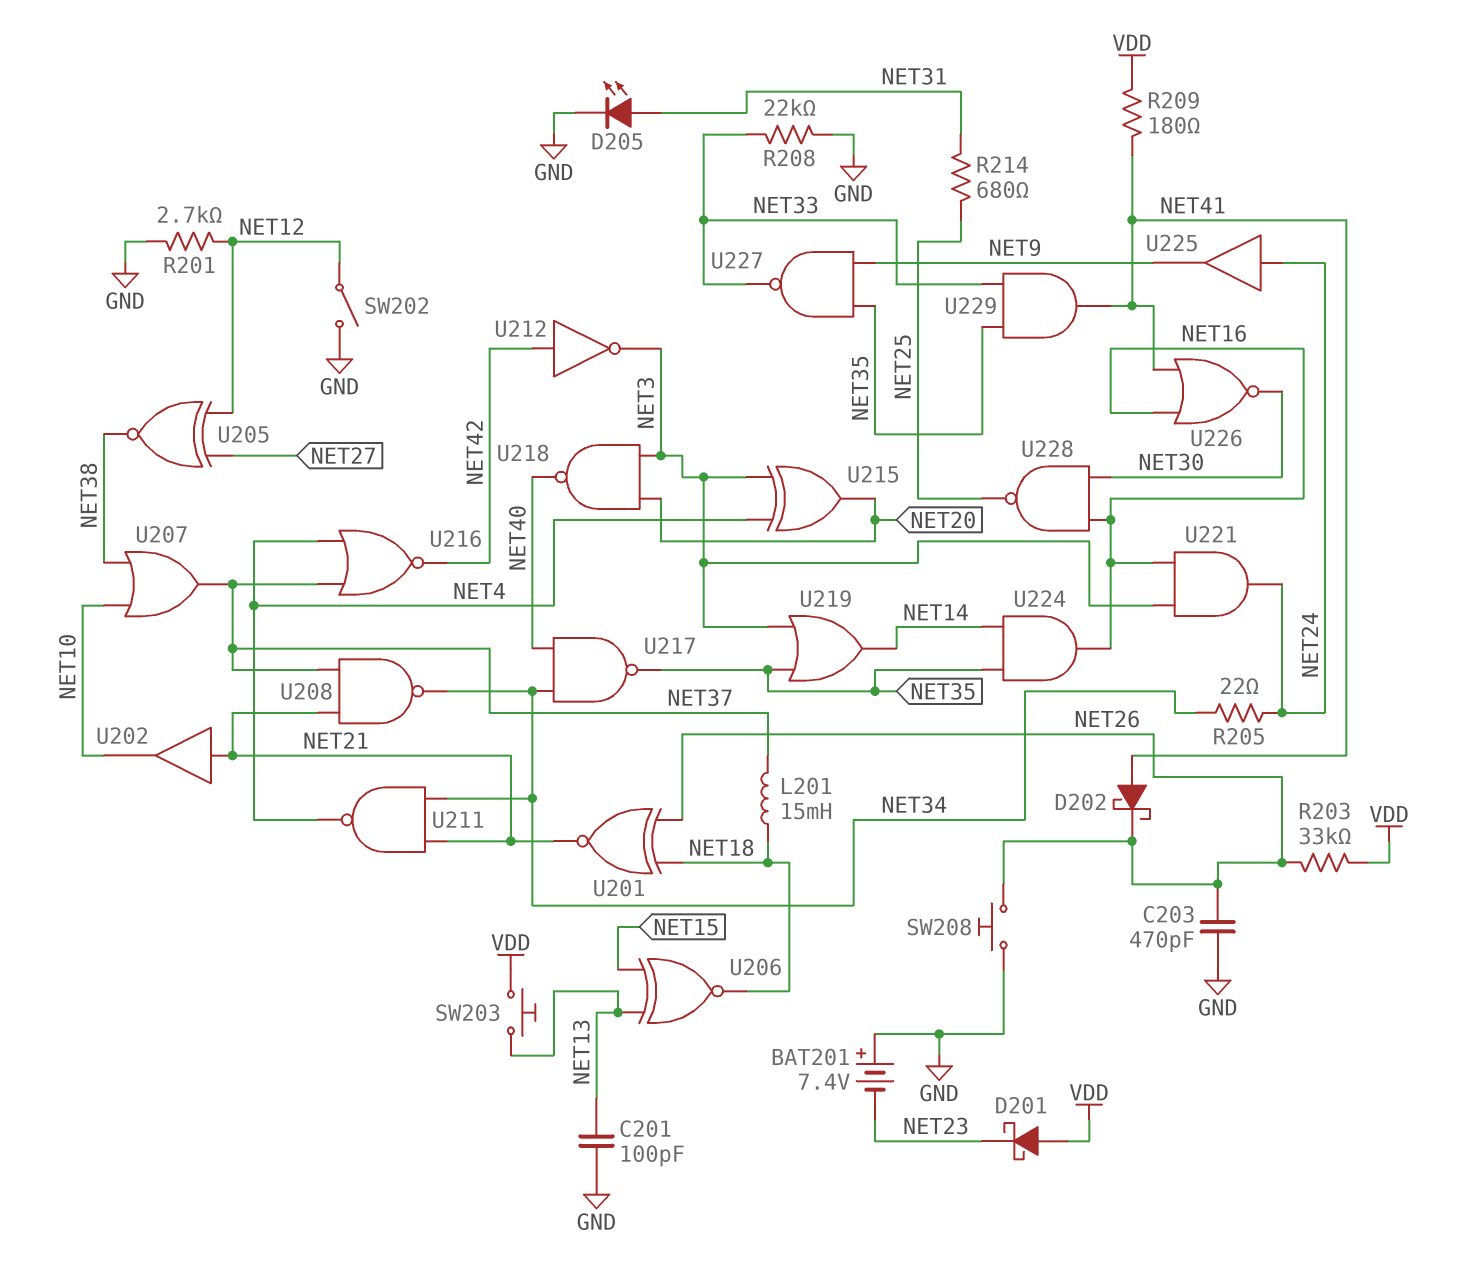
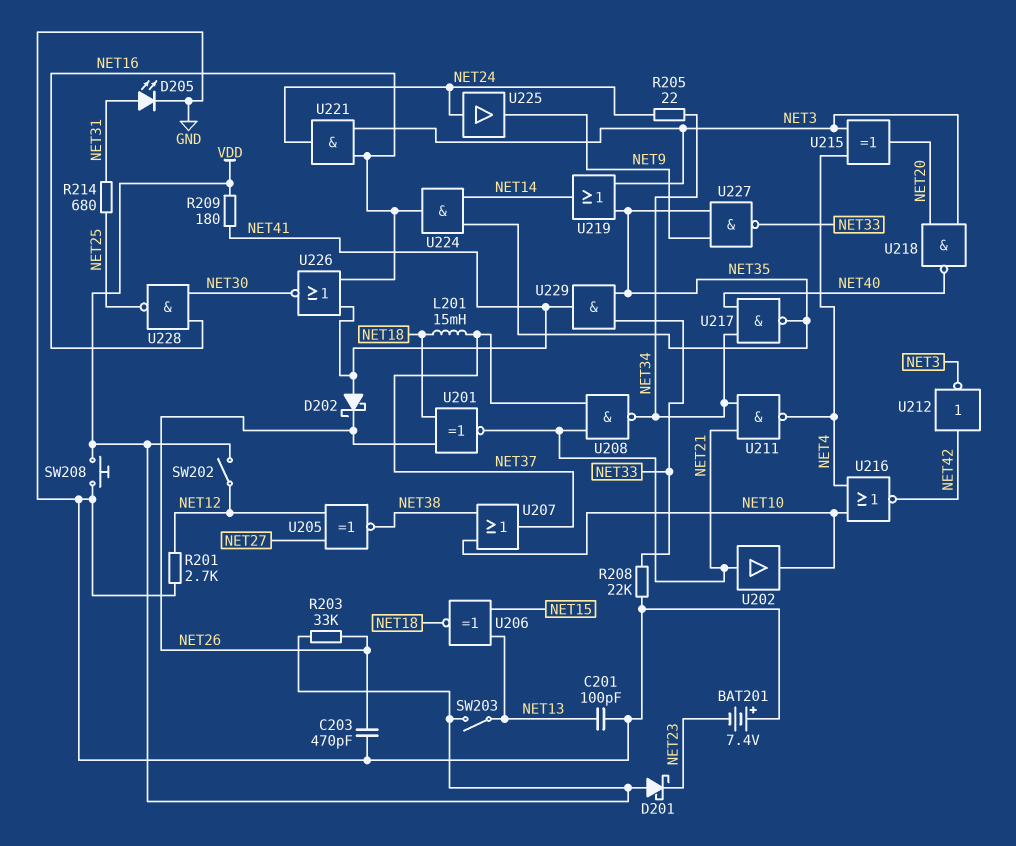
SW202: switch (GND, NET12) -> switch (NET12, VDD)
SW203: button (NET13, VDD) -> switch (NET13, VDD)
SW208: button (GND, NET26) -> button (GND, VDD)
U216: NOR (in NET4, in NET37, out NET42) -> NOR (in NET4, in NET10, out NET42)

